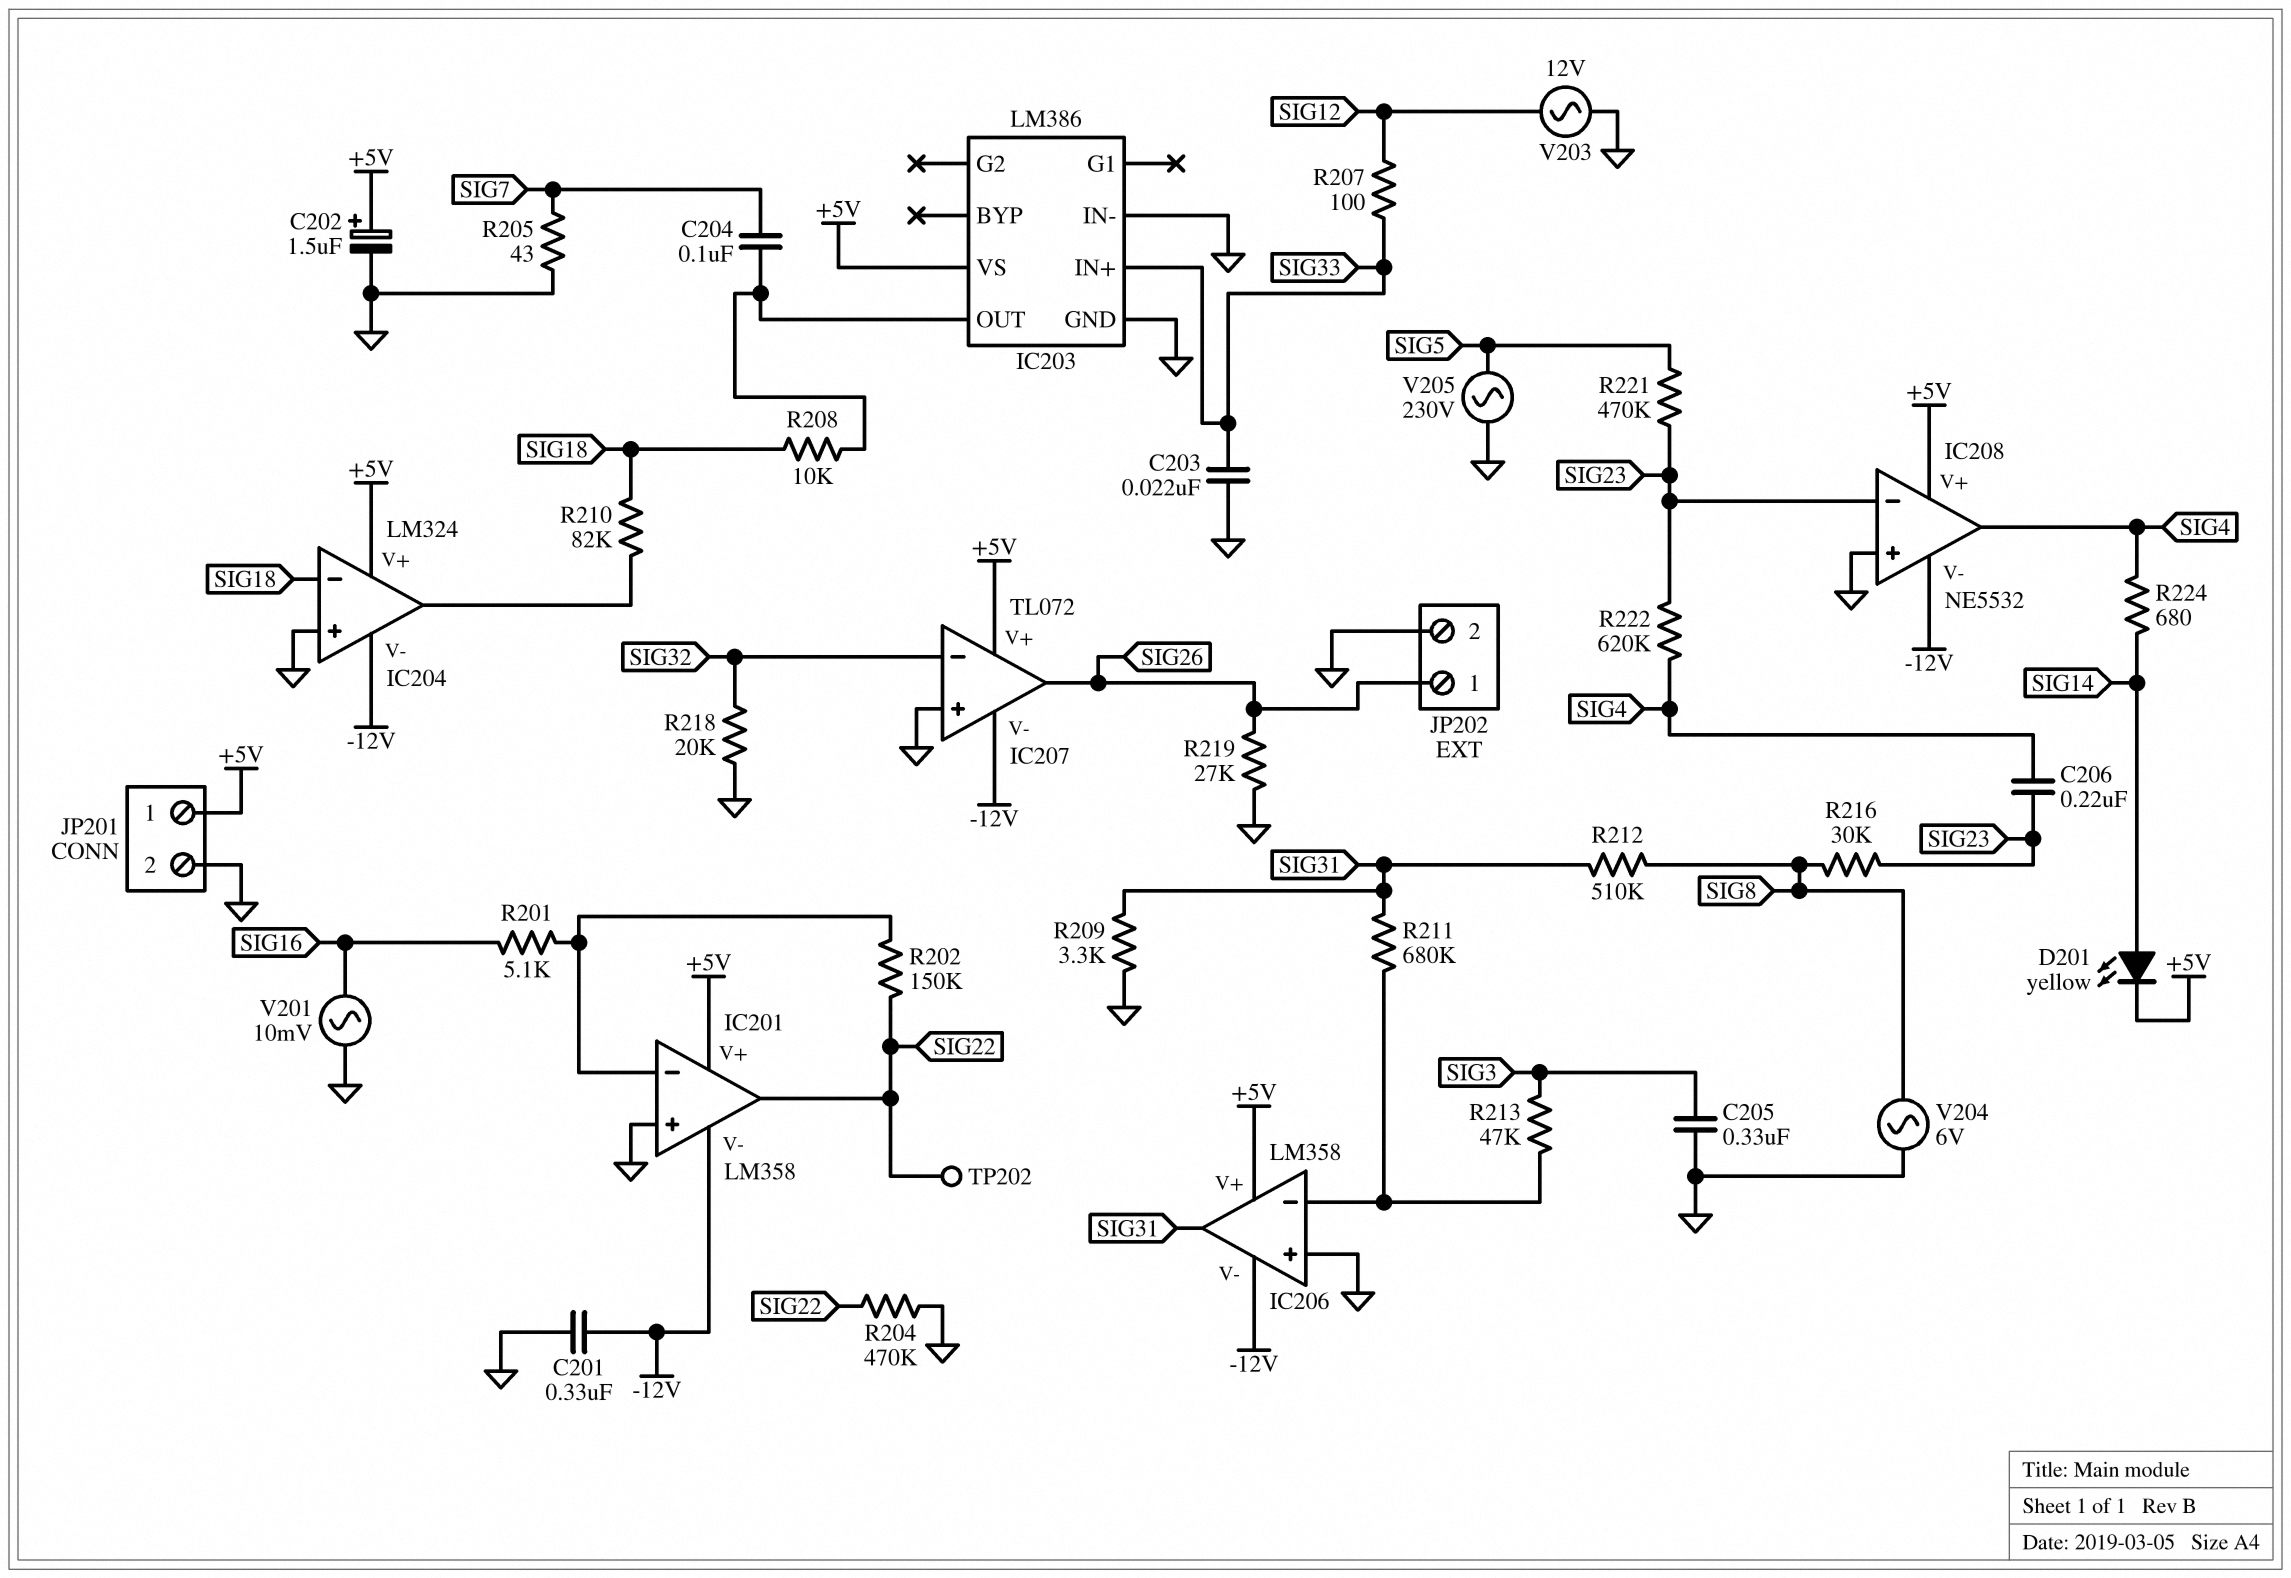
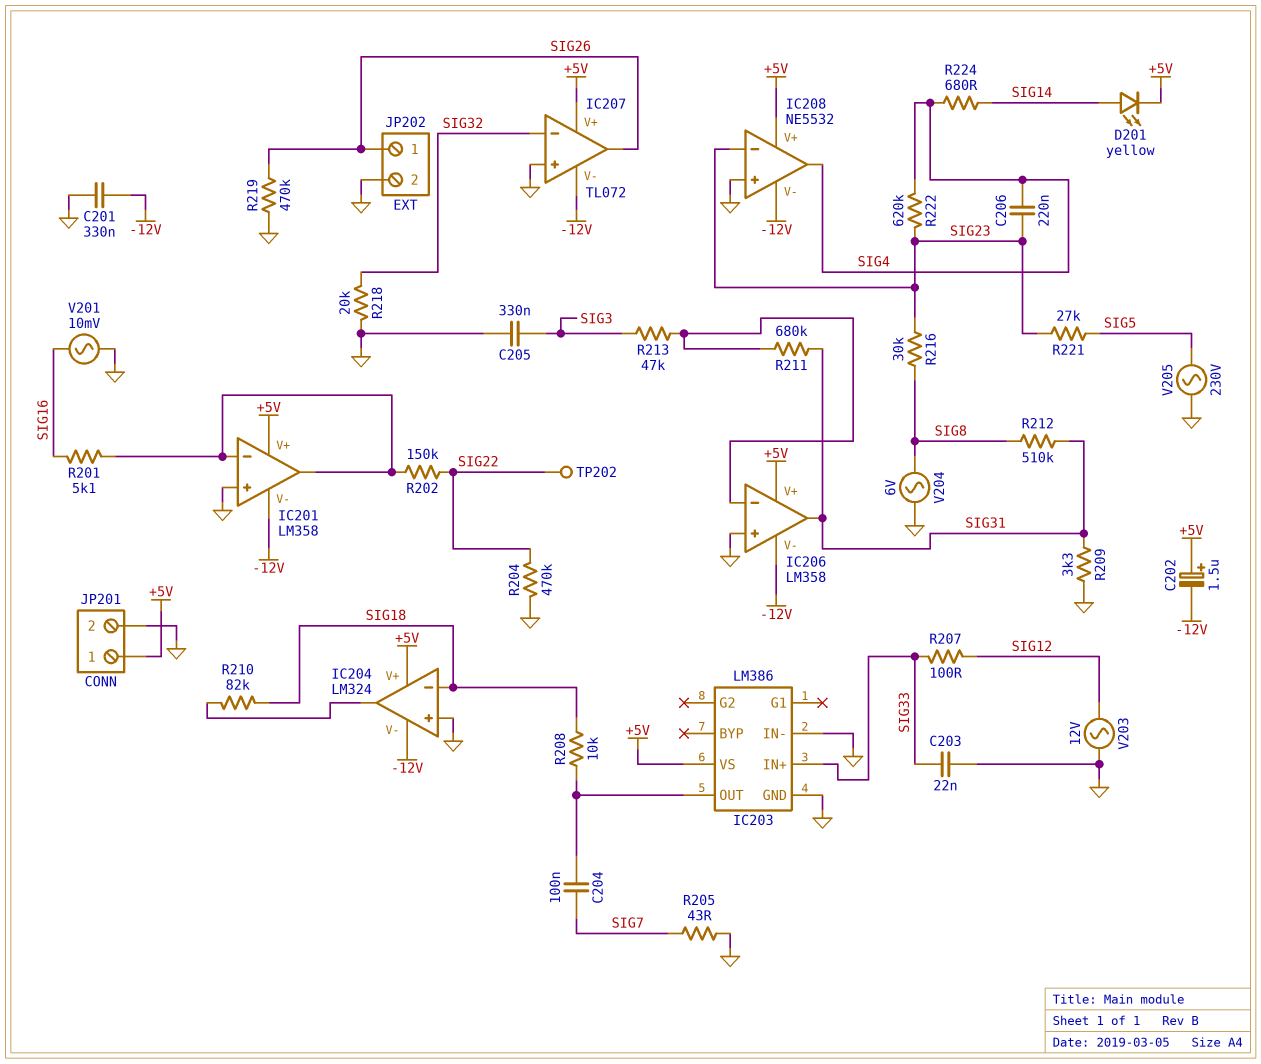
C202: 1.5uF (plus +5V, minus GND) -> 1.5uF (plus +5V, minus -12V)
IC201 pin out: SIG22 -> IC201/in-
R219: 27k (GND, SIG26) -> 470k (GND, SIG26)
R221: 470k (SIG5, SIG23) -> 27k (SIG5, SIG23)

